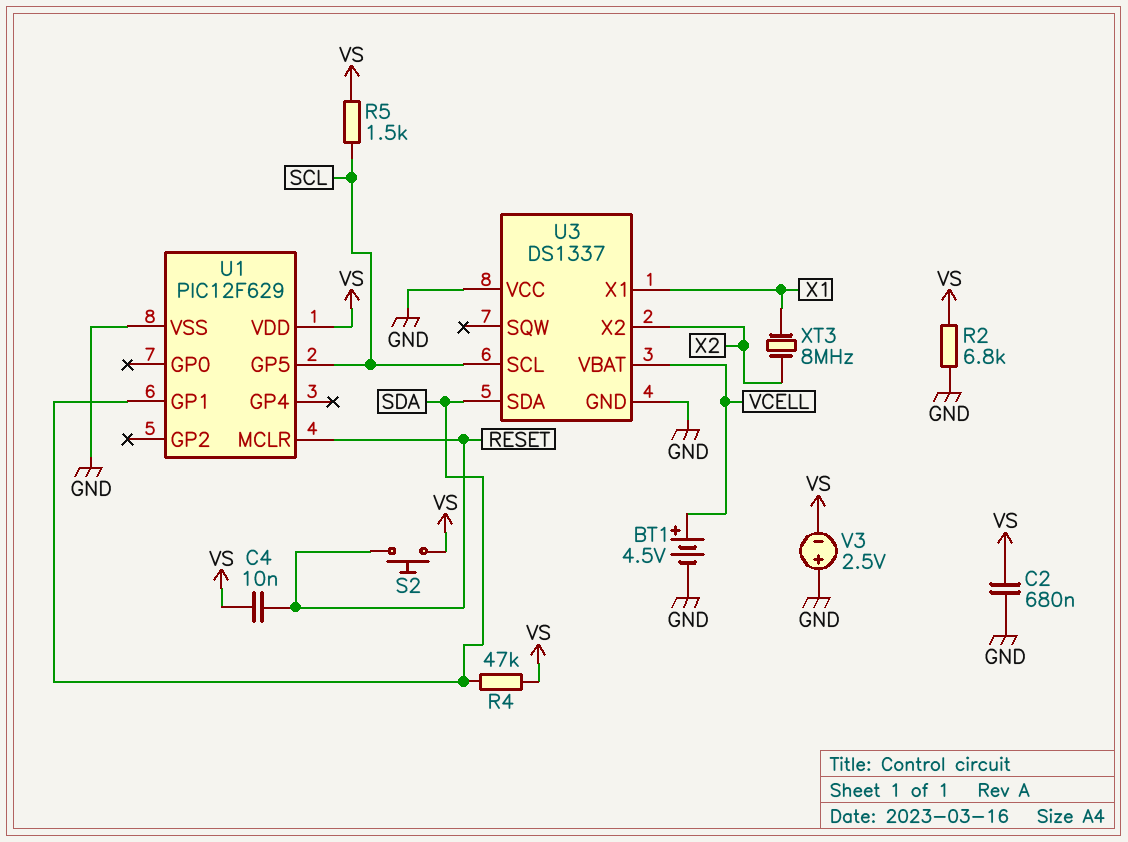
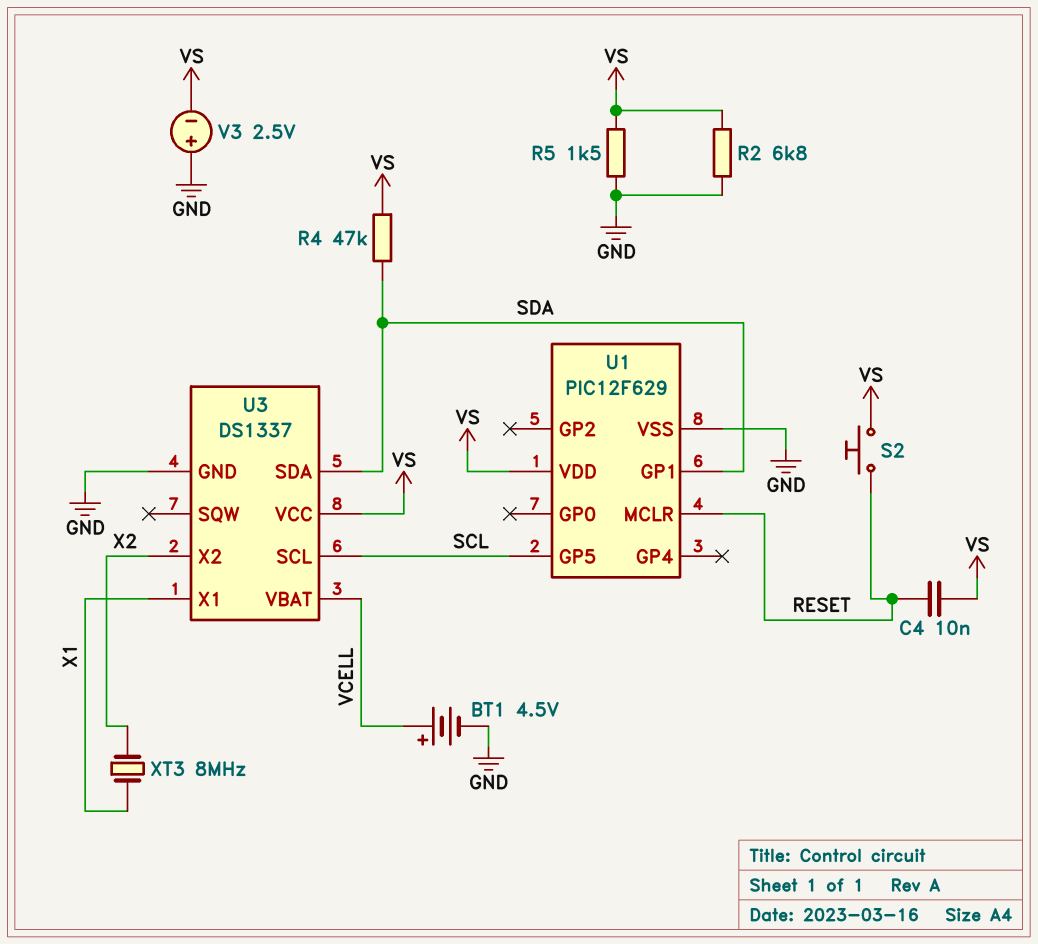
C2: 680nF (GND, VS) -> none
R5: 1.5k (SCL, VS) -> 1.5k (GND, VS)
U3 pin VCC: GND -> VS

